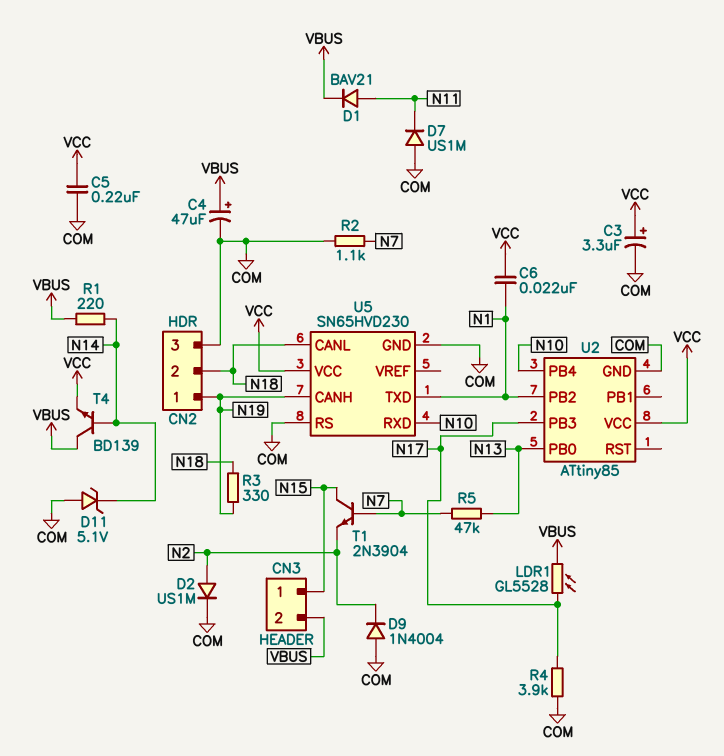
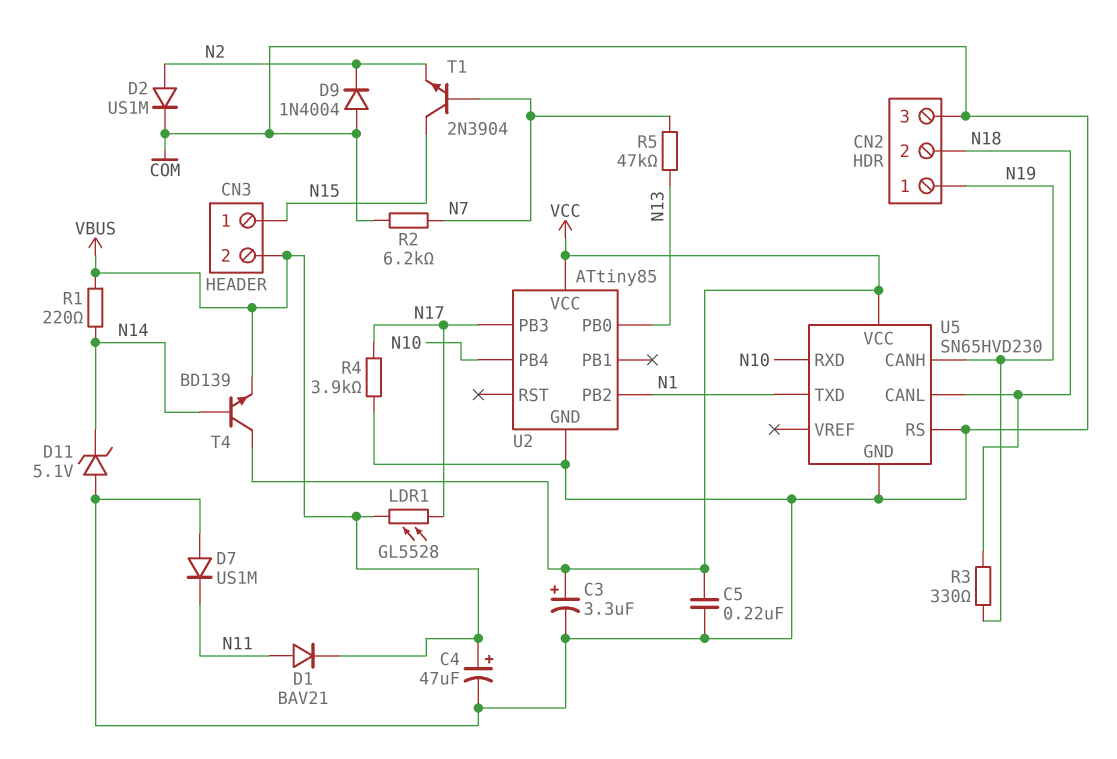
C6: 22nF (N1, VCC) -> none
R2: 1.1k (COM, N7) -> 6.2k (COM, N7)
T4: NPN BD139 (B N14, C VBUS, E VCC) -> NPN BD139 (B N14, C VCC, E VBUS)

